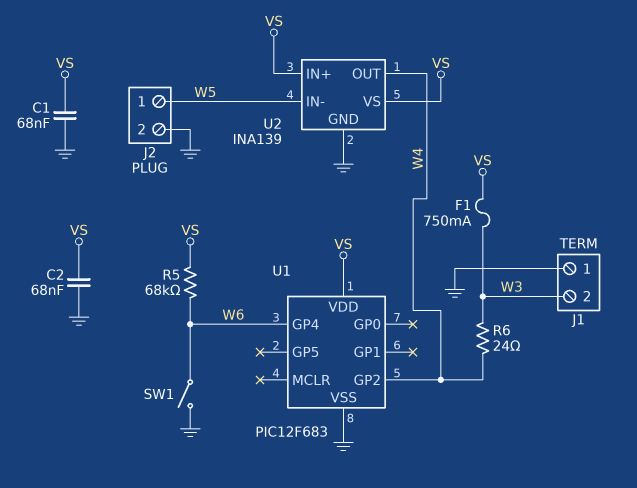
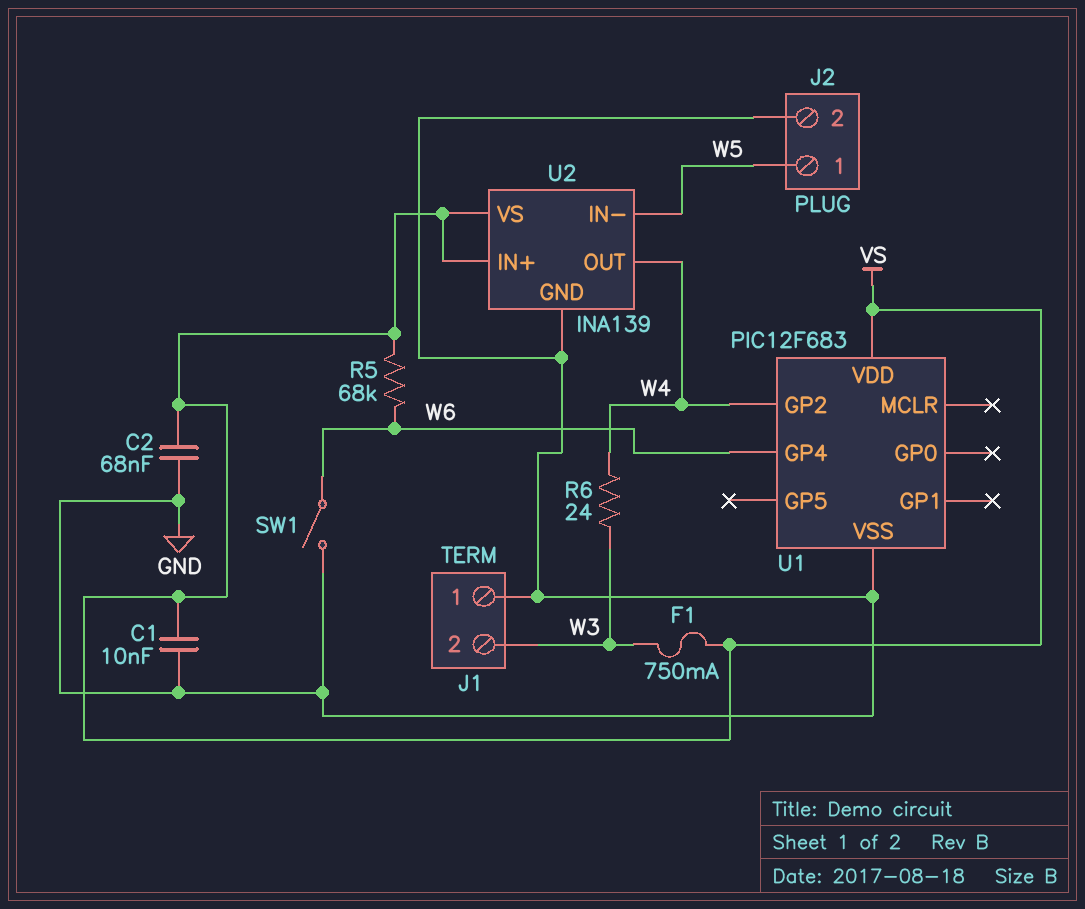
C1: 68nF (GND, VS) -> 10nF (GND, VS)

